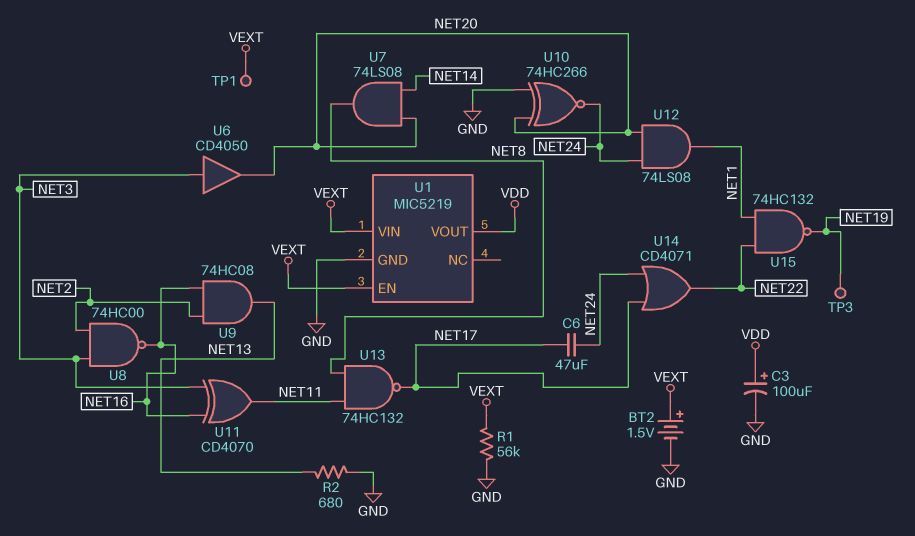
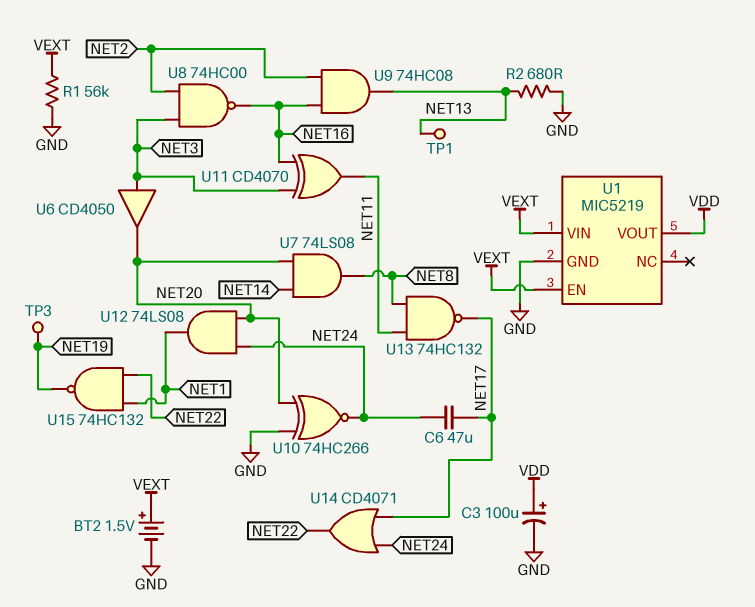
TP1: test point (VEXT) -> test point (NET13)

